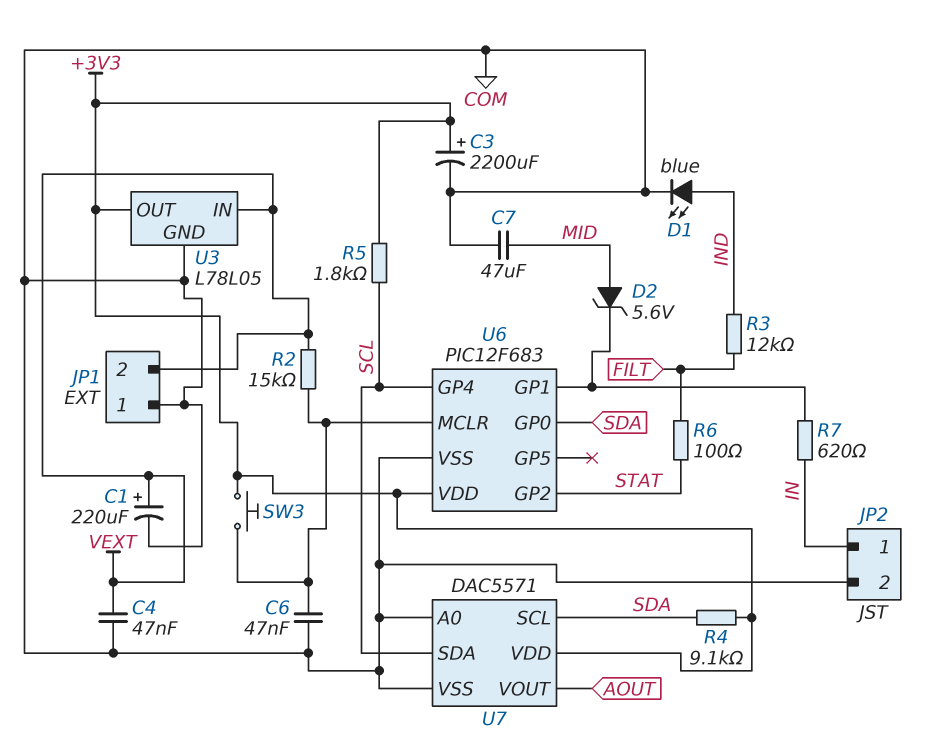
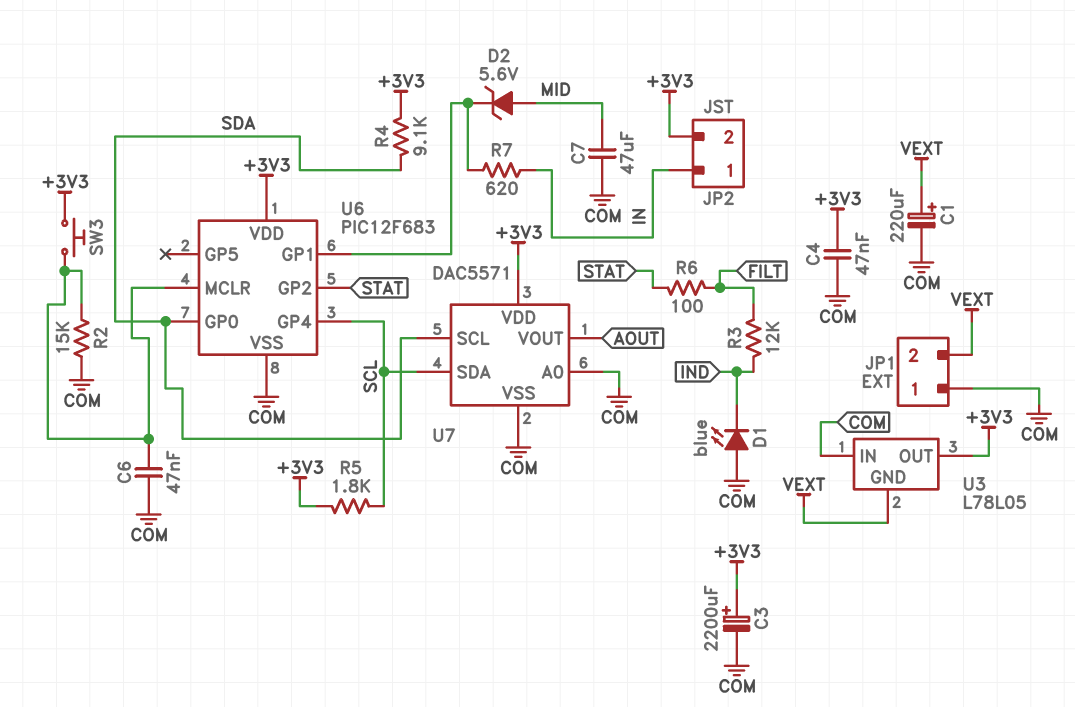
C4: 47nF (COM, VEXT) -> 47nF (+3V3, COM)
D1: LED blue (A IND, K COM) -> LED blue (A COM, K IND)
JP2 pin 2: COM -> +3V3
R2: 15k (U6/MCLR, VEXT) -> 15k (COM, U6/MCLR)
U3 pin GND: COM -> VEXT
U3 pin IN: VEXT -> COM

